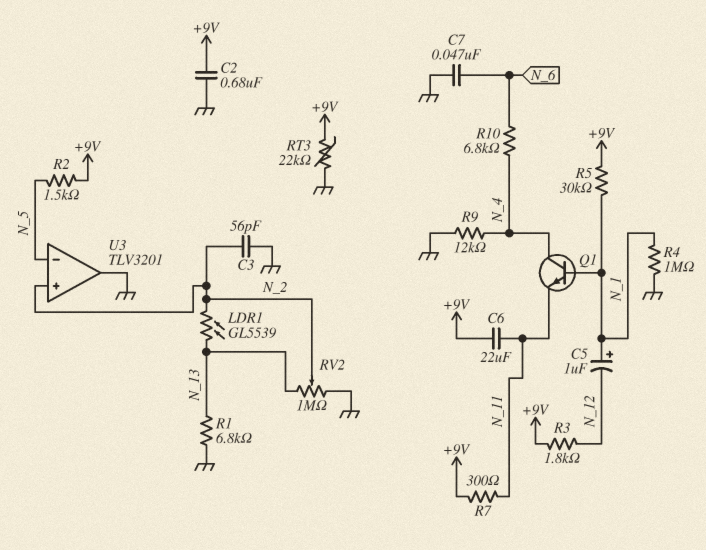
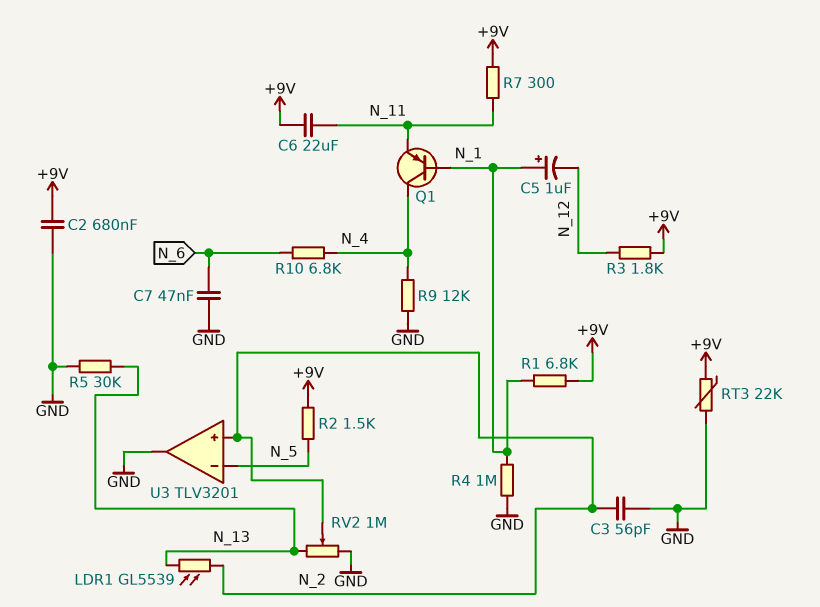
Q1: NPN (B N_1, C N_4, E N_11) -> PNP (B N_1, C N_4, E N_11)
R1: 6.8k (GND, N_13) -> 6.8k (+9V, N_1)
R5: 30k (+9V, N_1) -> 30k (GND, N_13)

